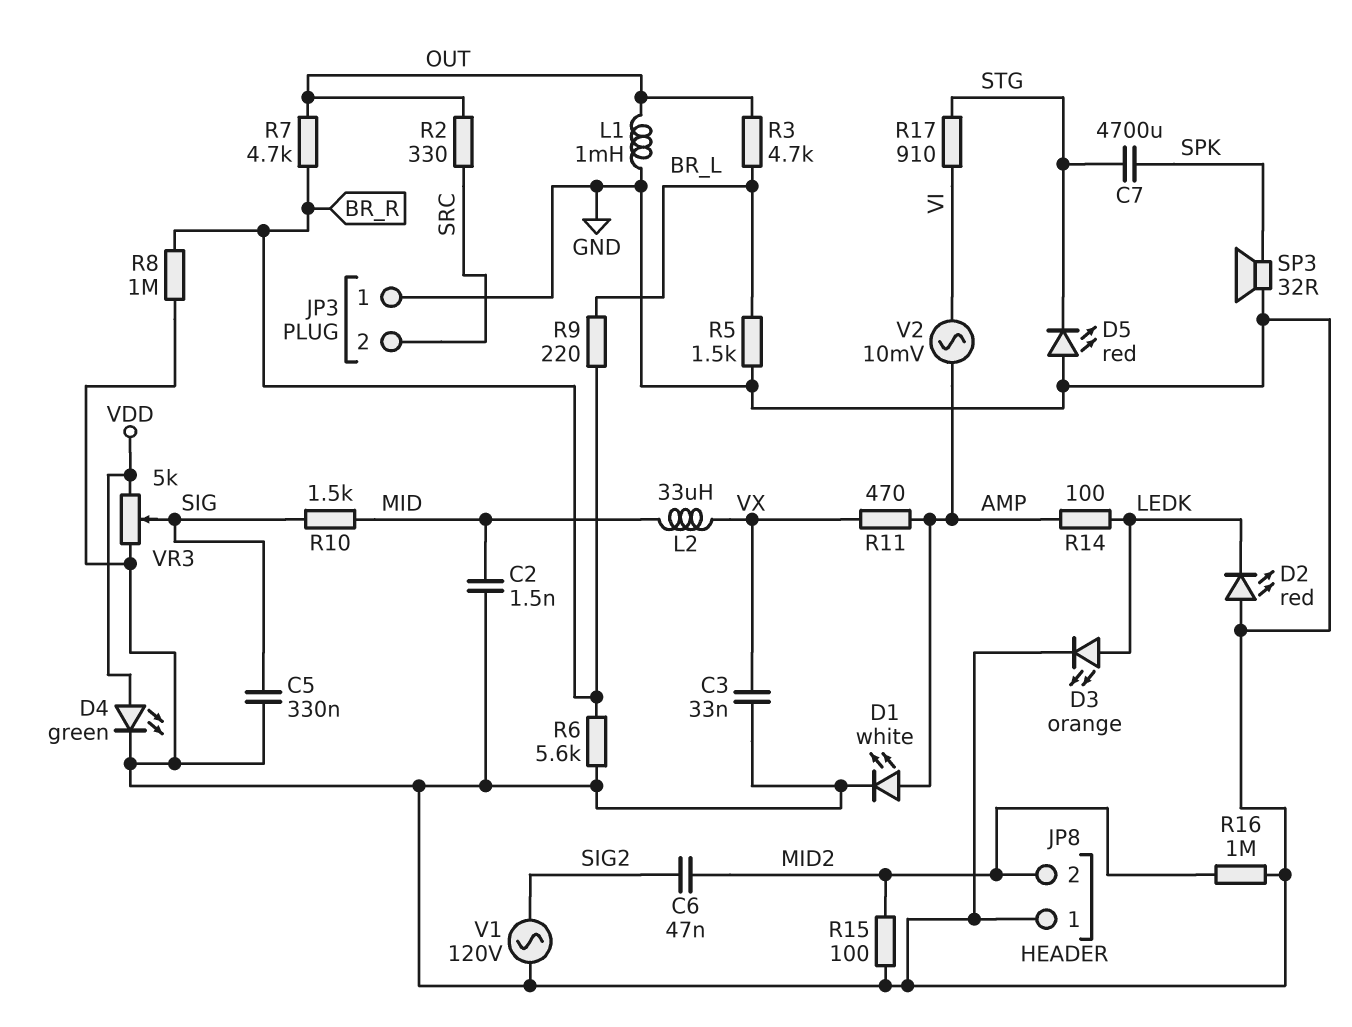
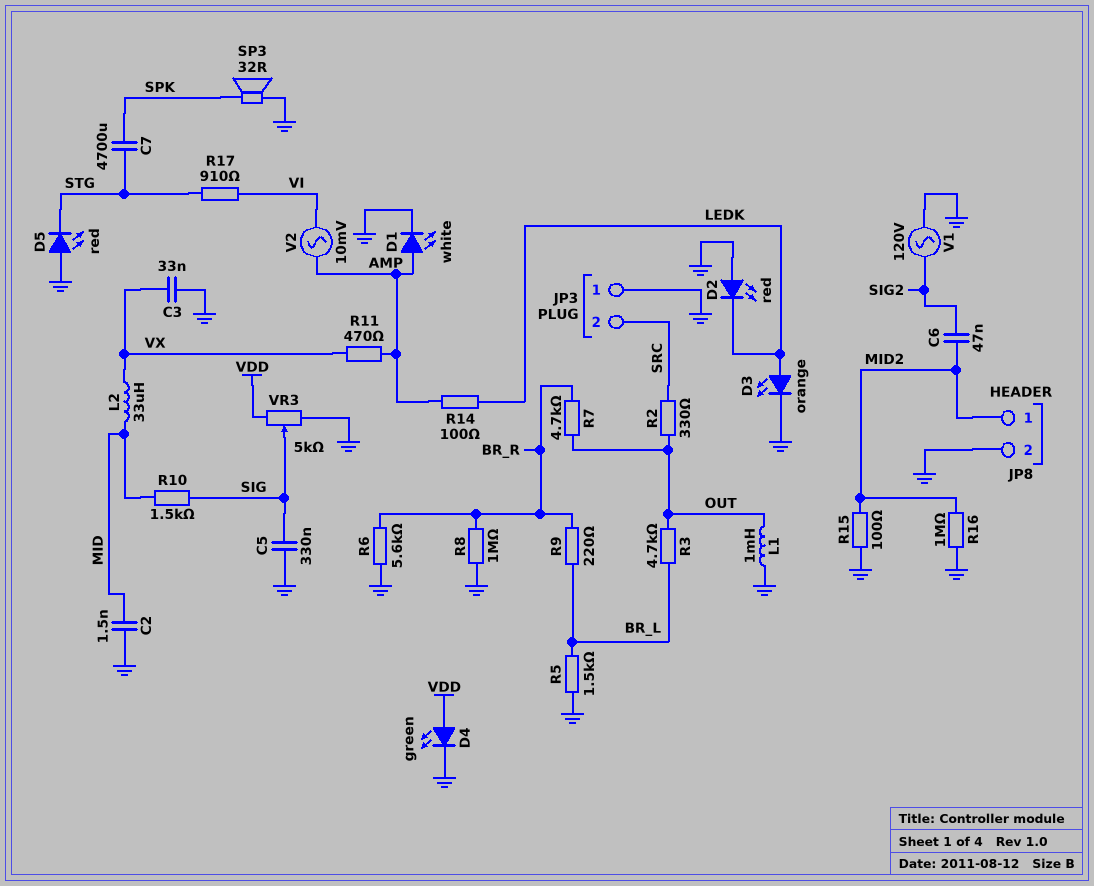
JP8 pin 1: GND -> MID2
JP8 pin 2: MID2 -> GND

